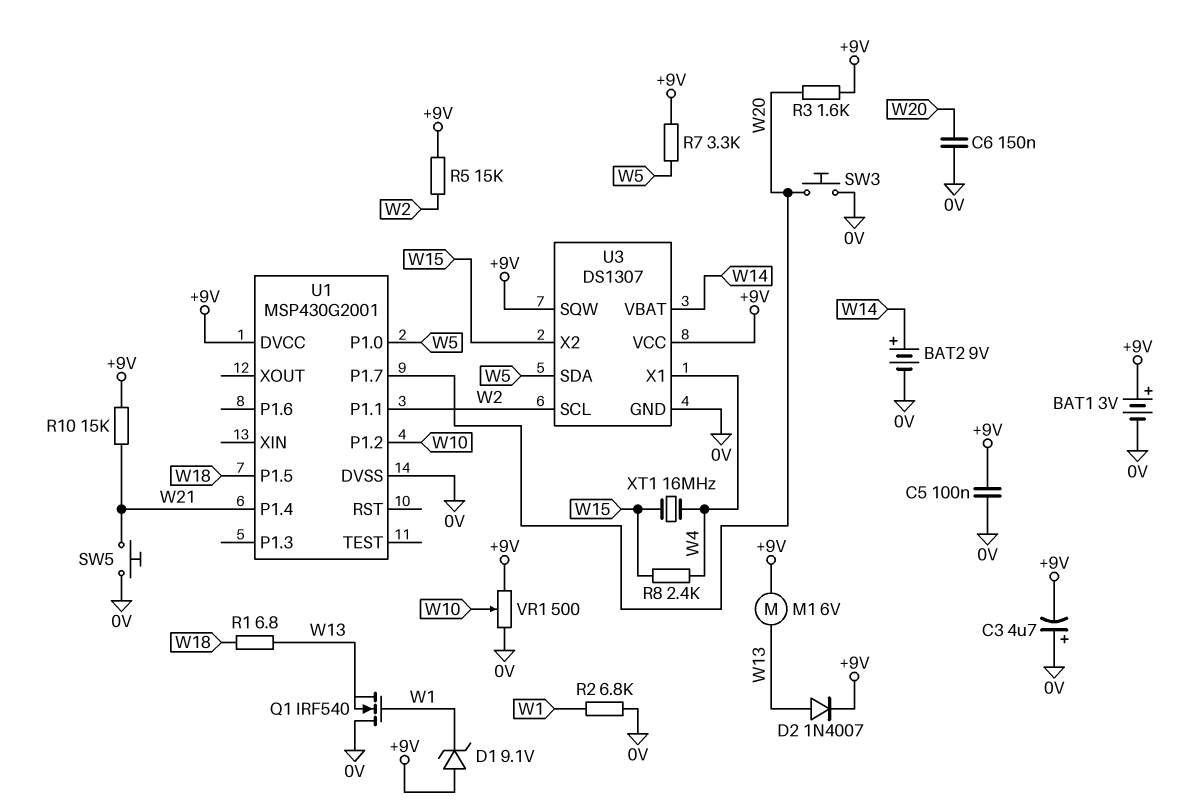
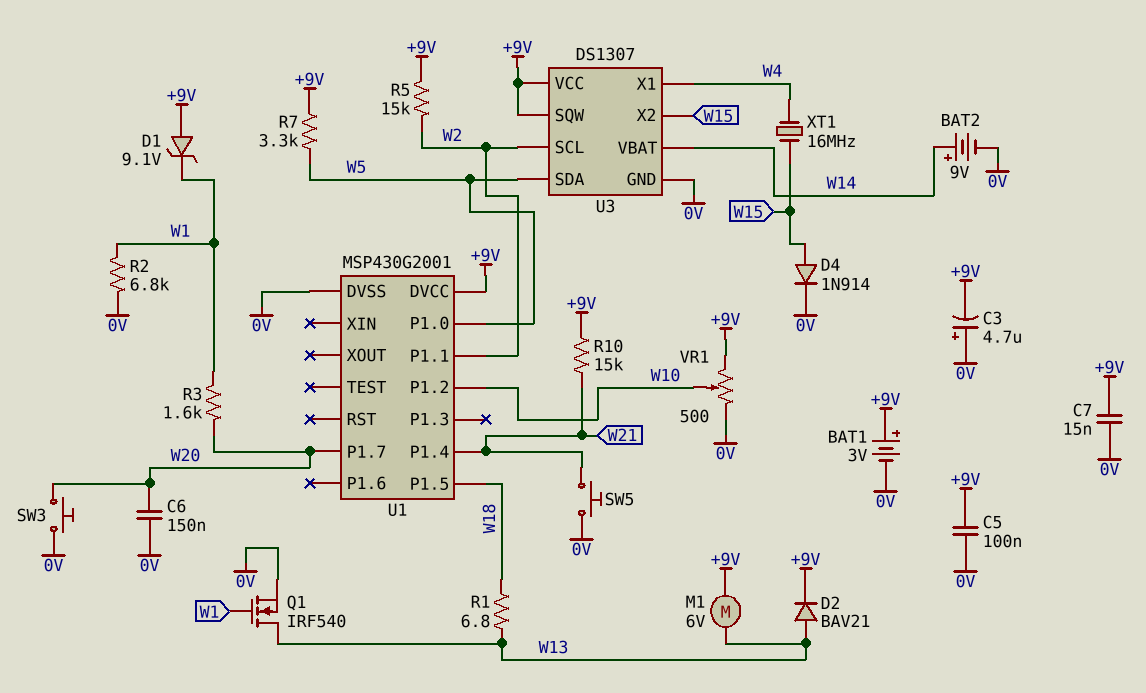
C7: none -> 15nF (+9V, 0V)
D2: diode 1N4007 (A W13, K +9V) -> diode BAV21 (A W13, K +9V)
D4: none -> diode 1N914 (A W15, K 0V)
Q1: NMOS IRF540 (G W1, D 0V, S W13) -> NMOS IRF540 (G W1, D W13, S 0V)
R3: 1.6k (+9V, W20) -> 1.6k (W1, W20)
R8: 2.4k (W4, W15) -> none

